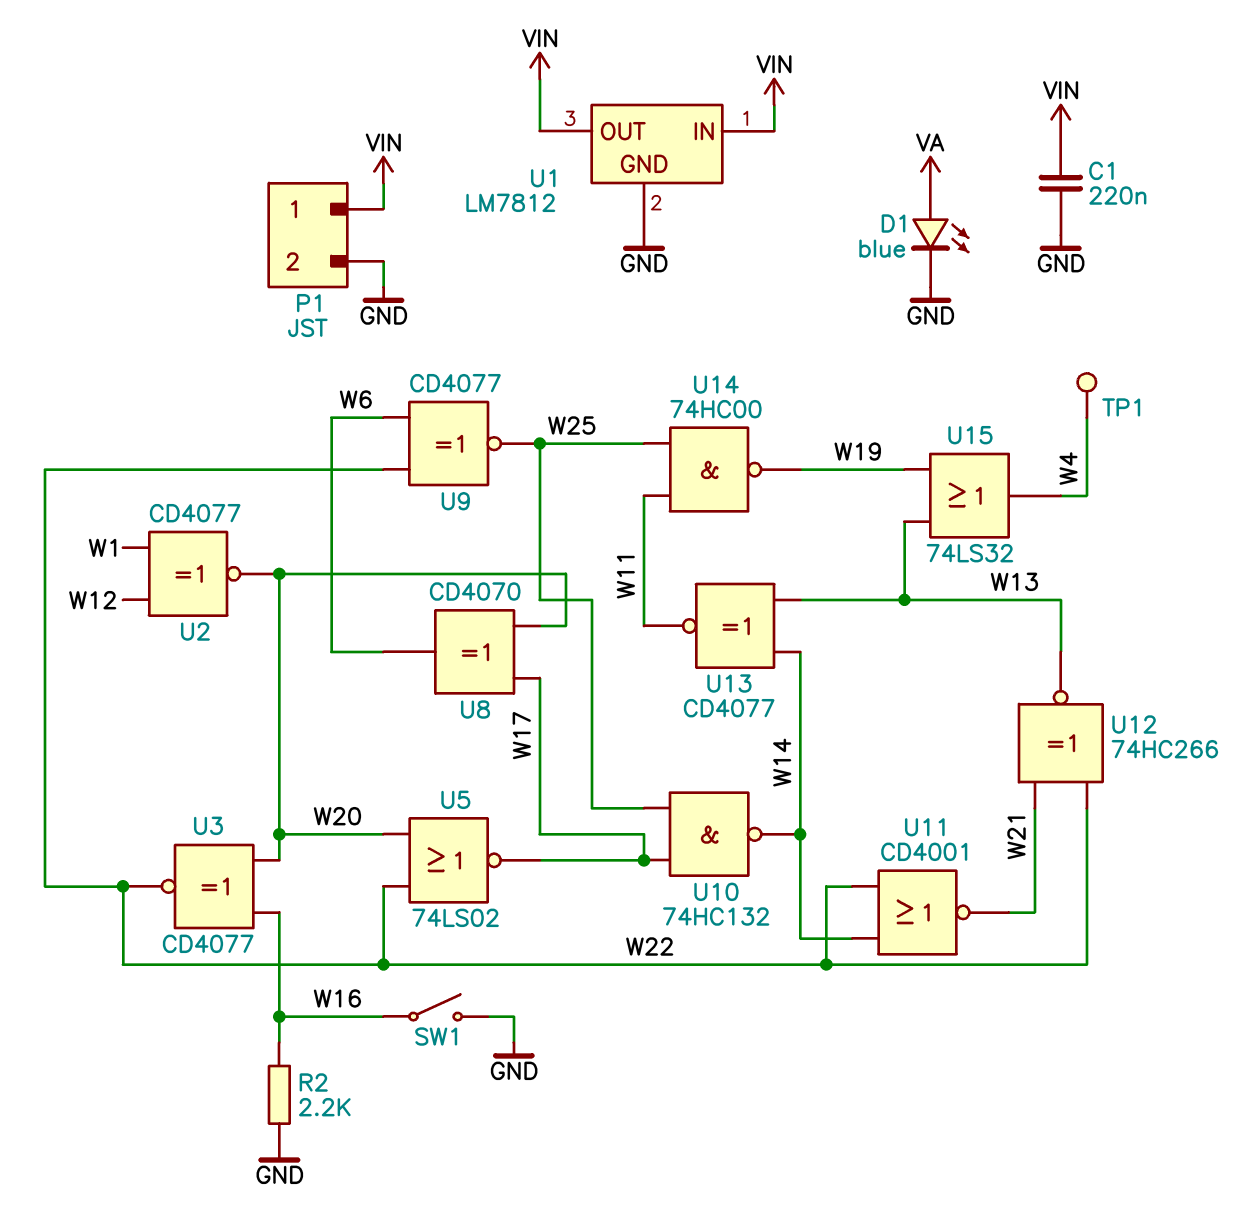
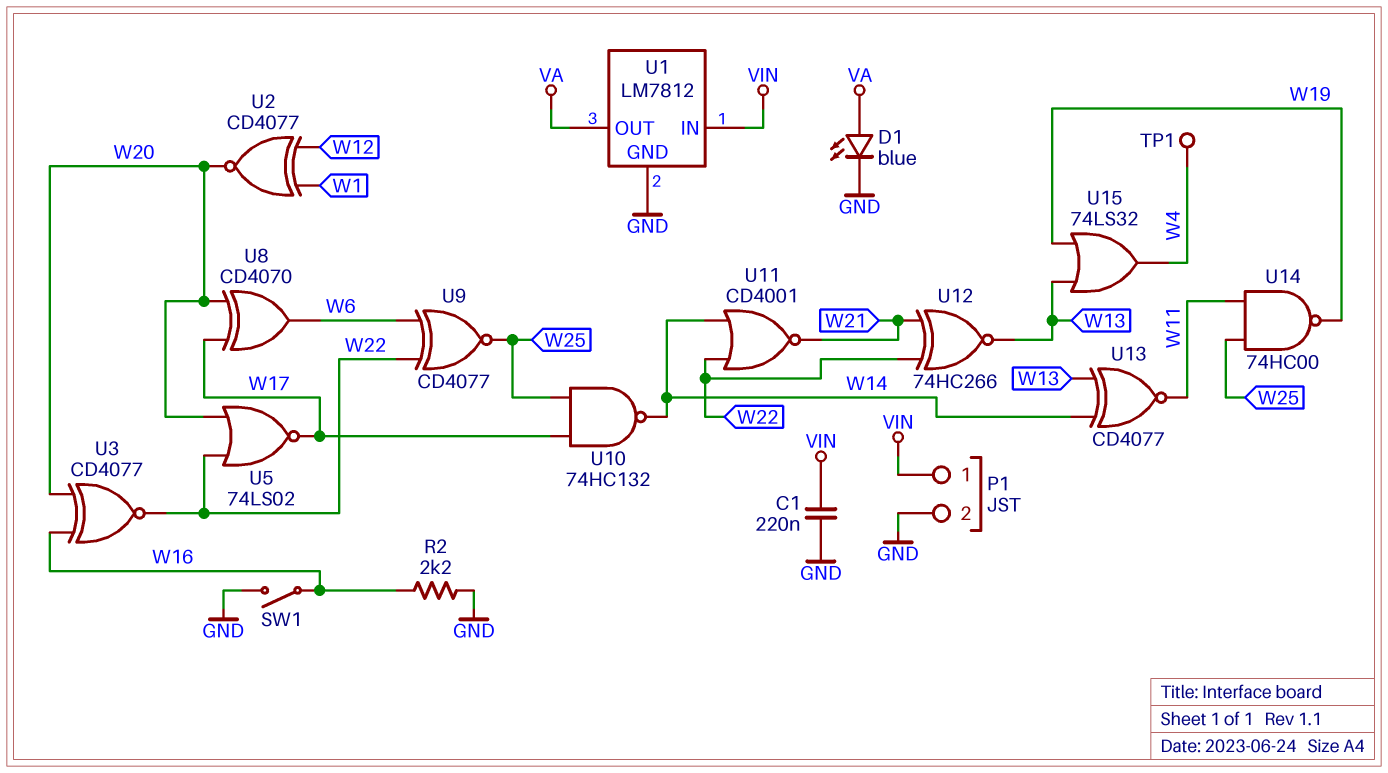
U1 pin OUT: VIN -> VA

